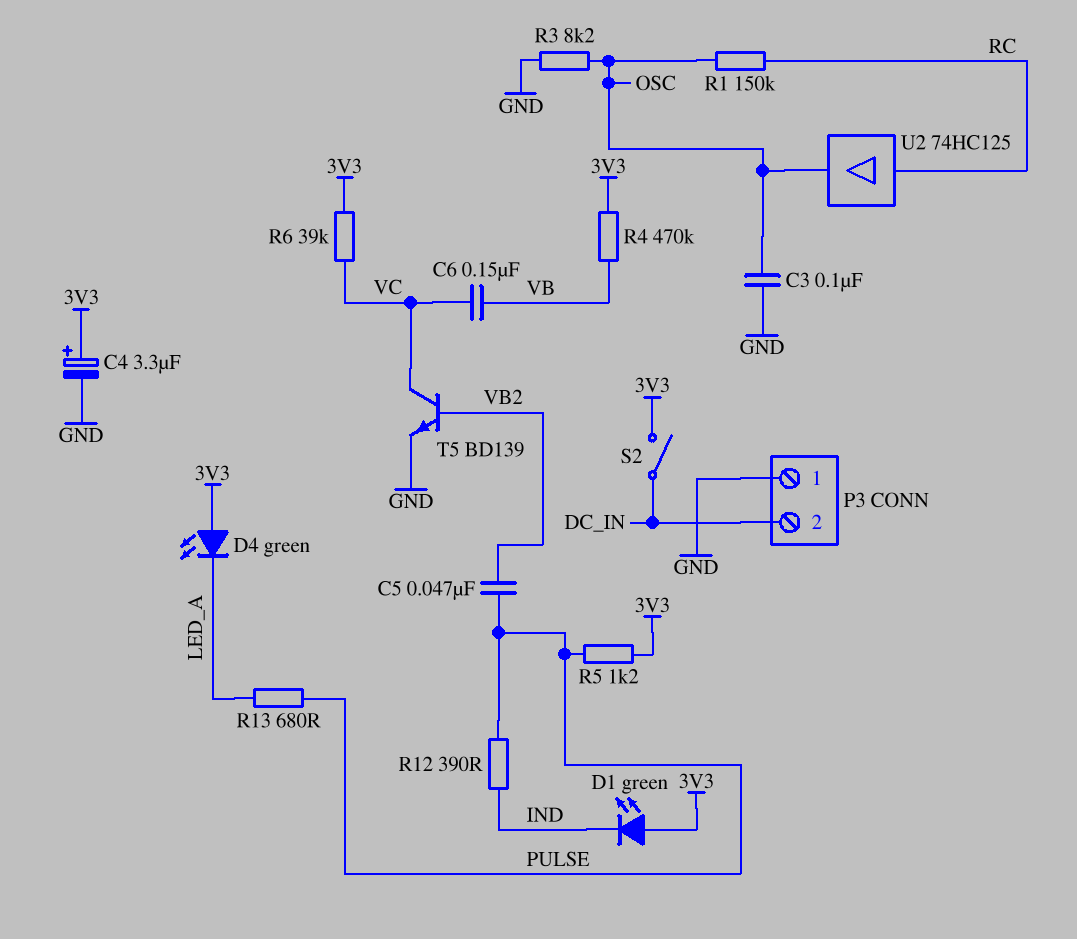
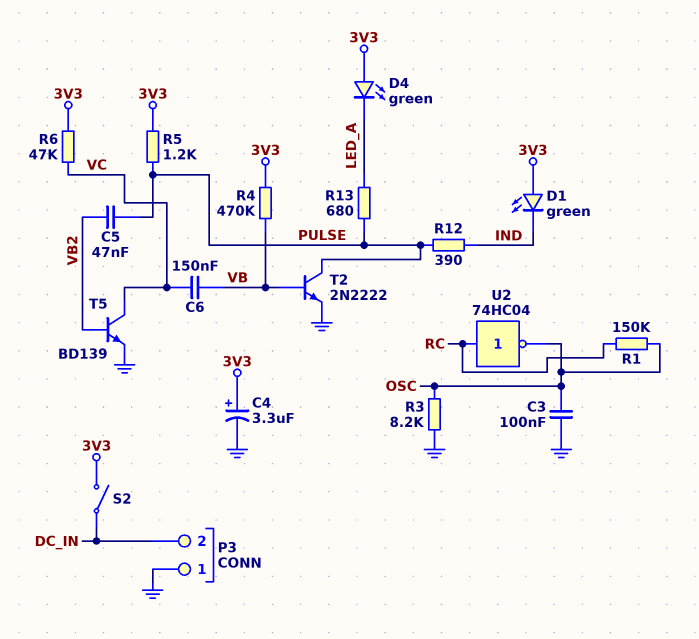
R6: 39k (3V3, VC) -> 47k (3V3, VC)
T2: none -> NPN 2N2222 (B VB, C PULSE, E GND)
U2: buffer 74HC125 (in RC, out OSC) -> NOT 74HC04 (in RC, out OSC)

